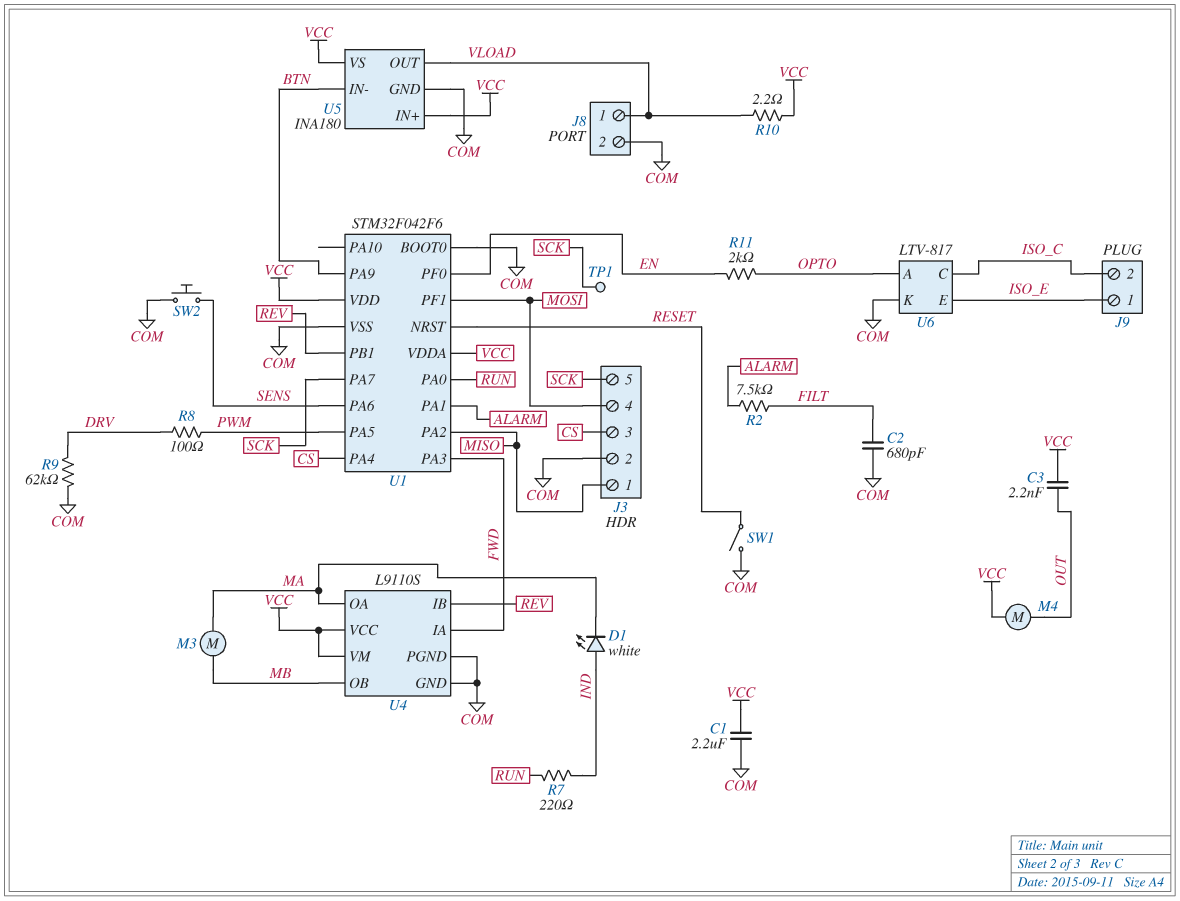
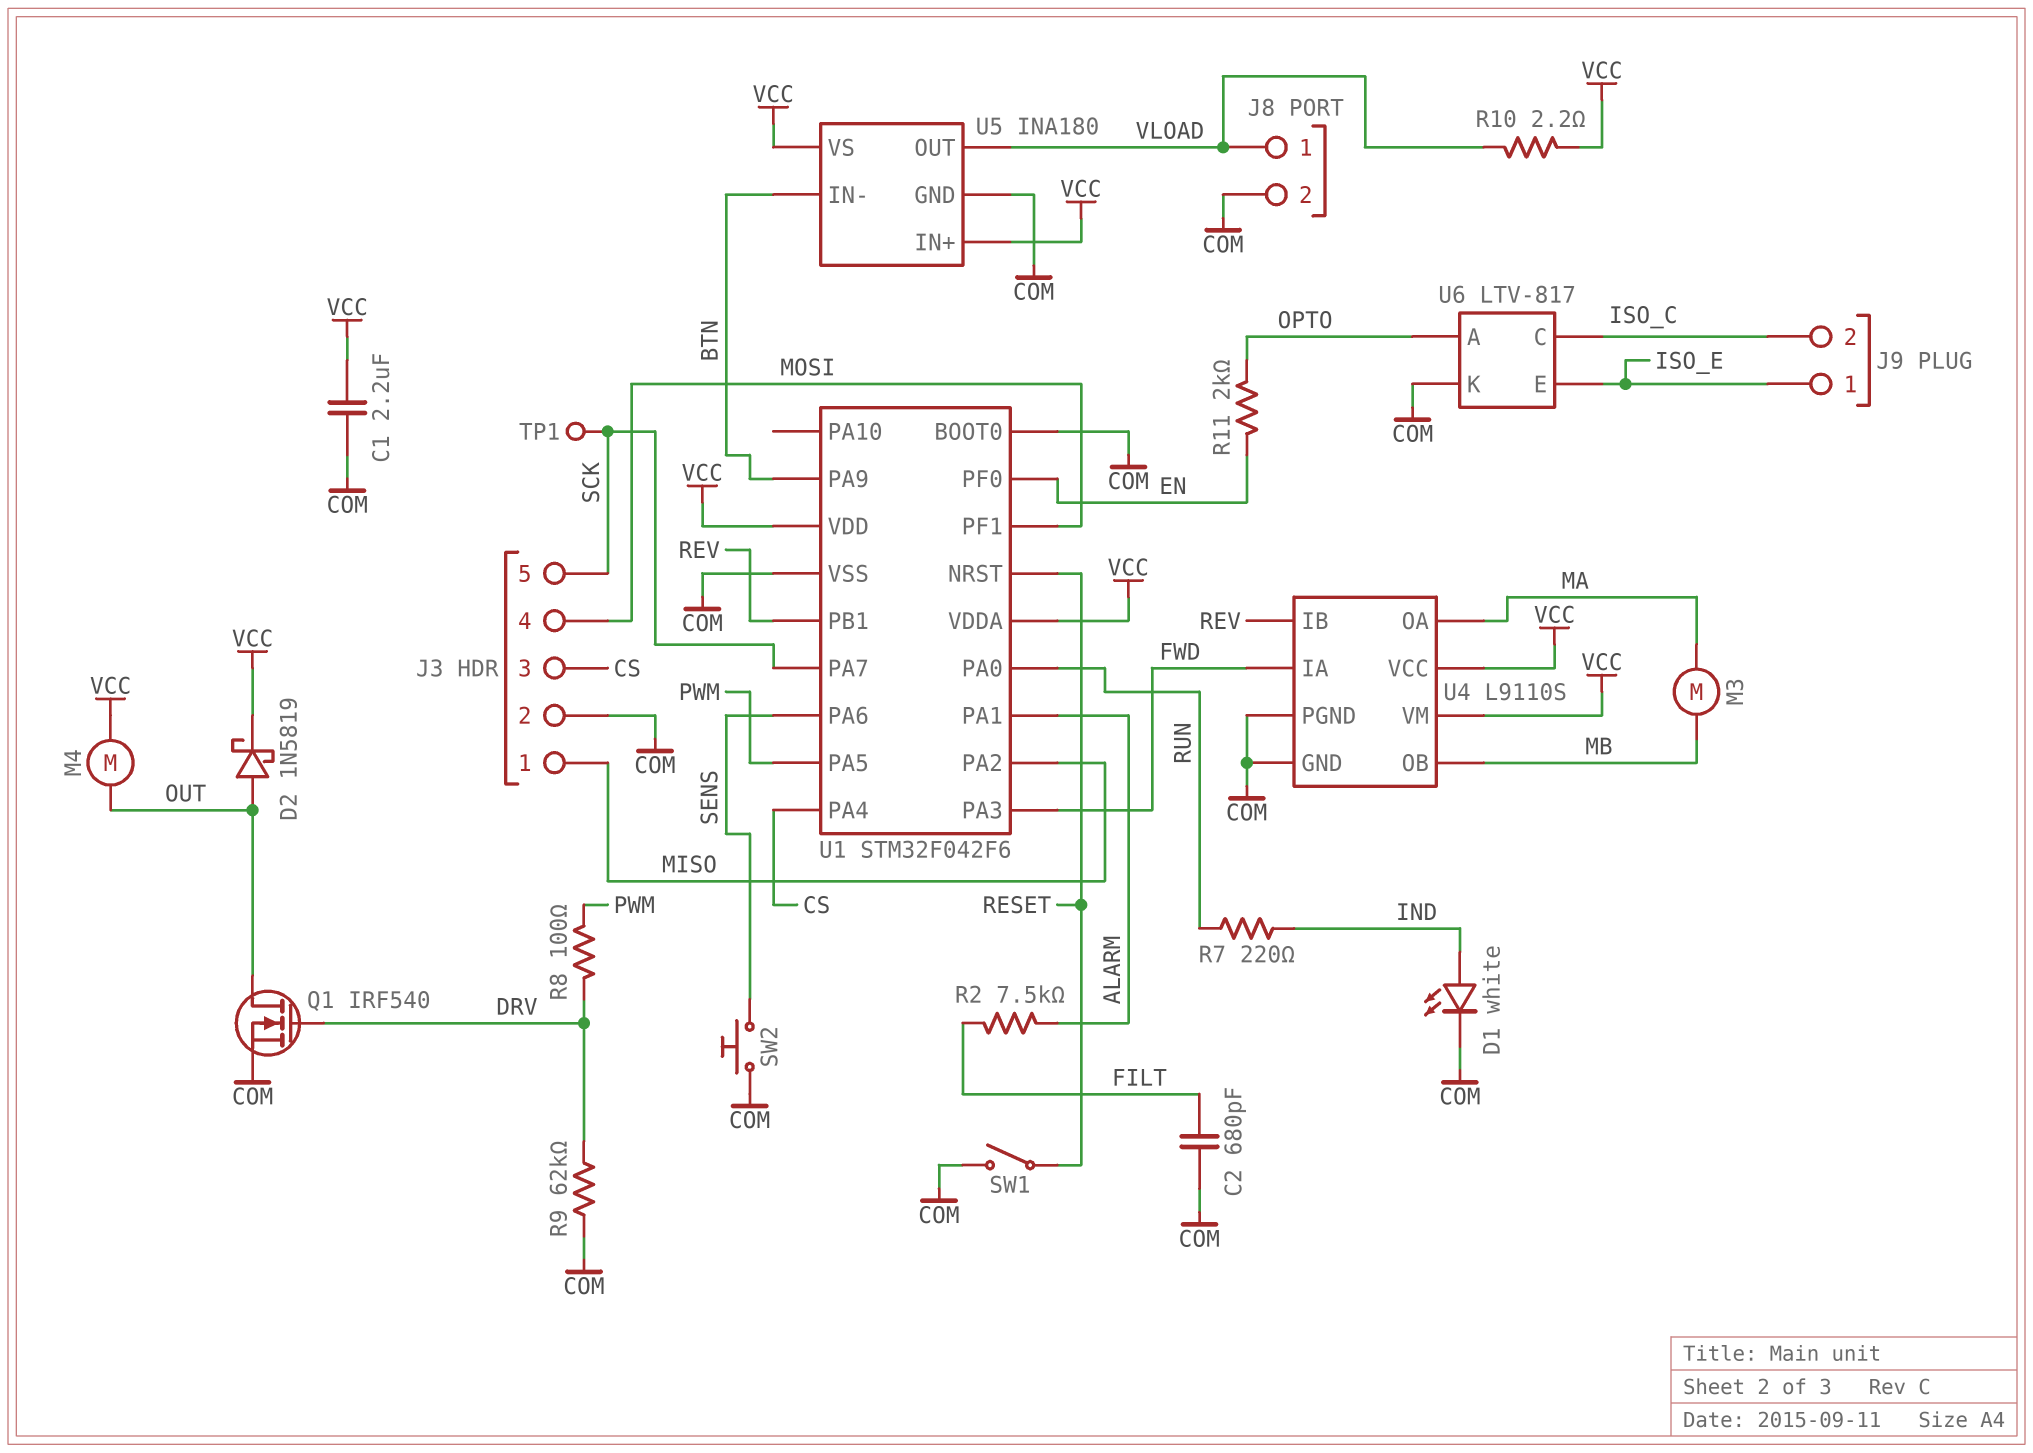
C3: 2.2nF (OUT, VCC) -> none
D1: LED white (A IND, K MA) -> LED white (A IND, K COM)
D2: none -> schottky 1N5819 (A OUT, K VCC)
Q1: none -> NMOS IRF540 (G DRV, D OUT, S COM)

